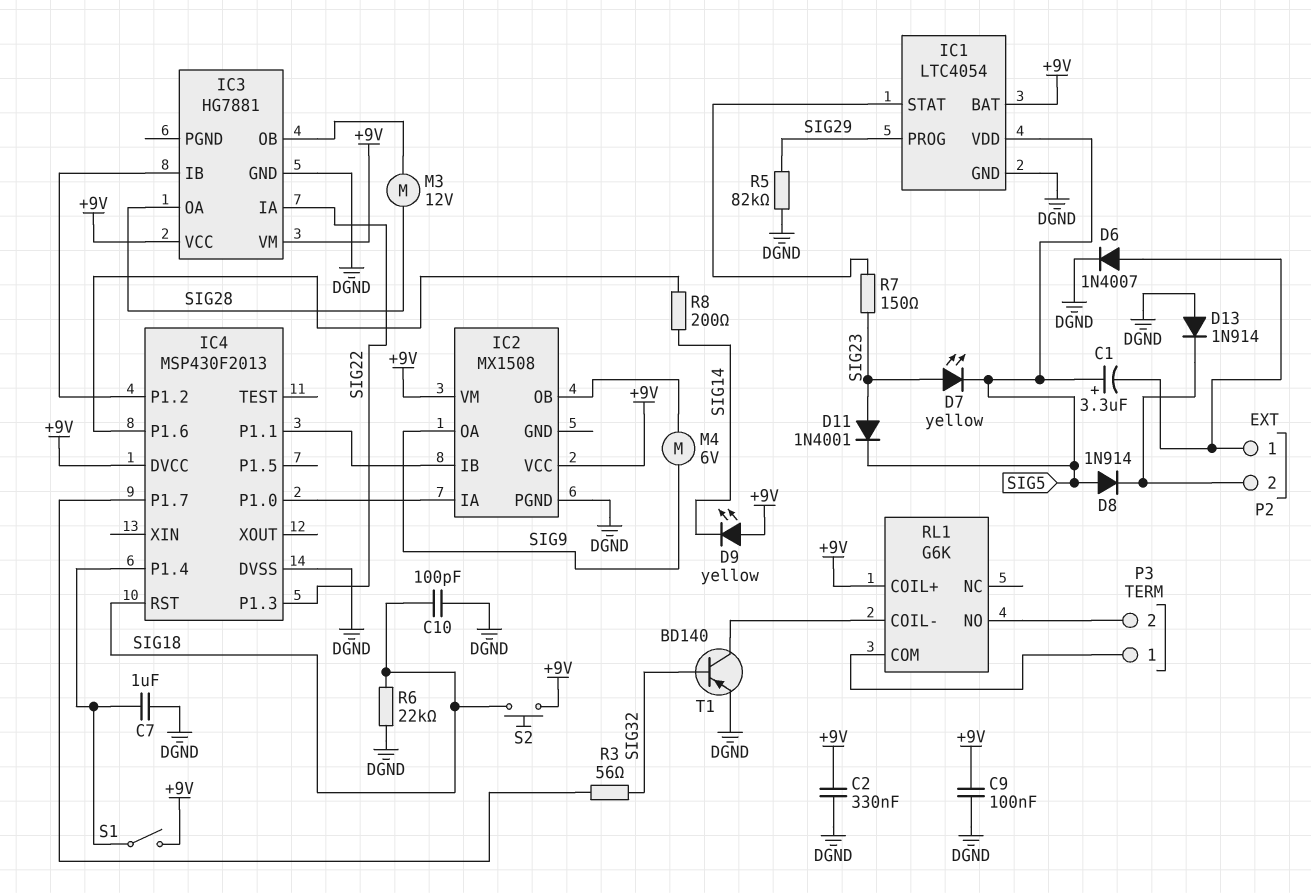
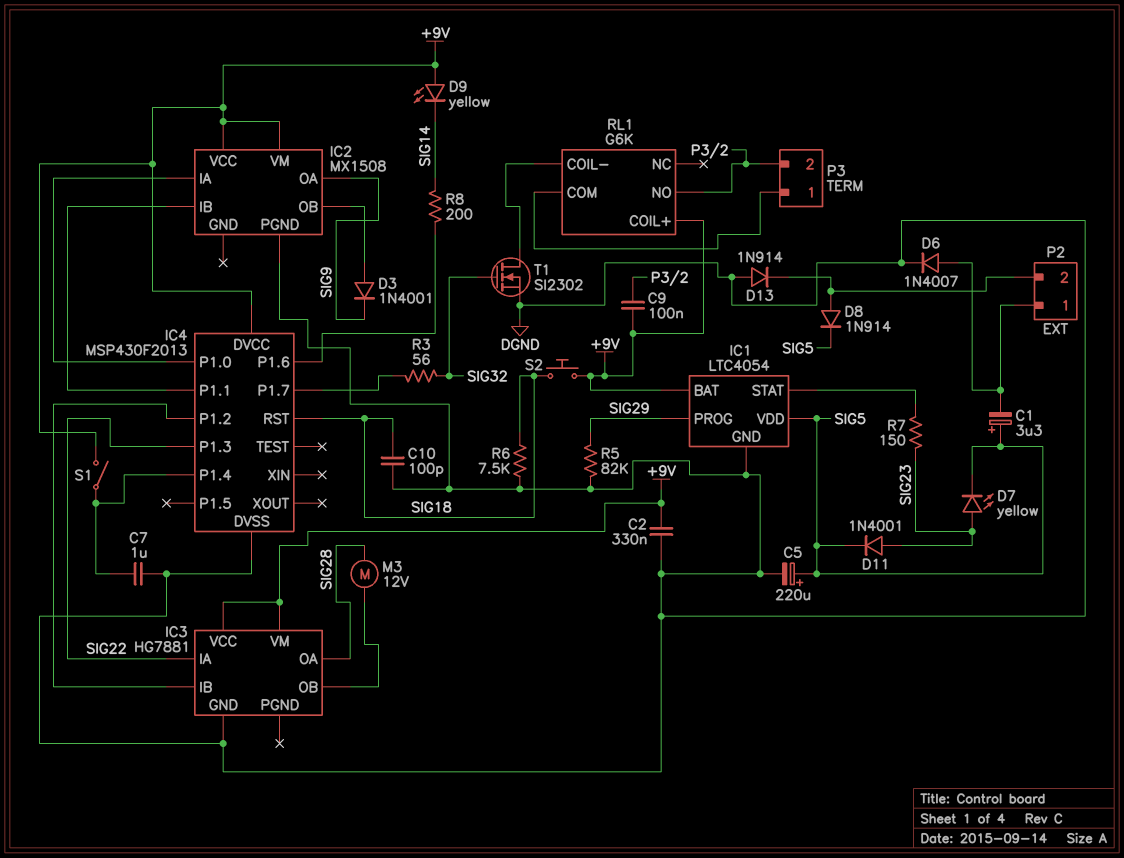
C5: none -> 220uF (plus SIG5, minus DGND)
C9: 100nF (+9V, DGND) -> 100nF (+9V, P3/2)
D3: none -> diode 1N4001 (A IC2/OB, K SIG9)
D8: diode 1N914 (A SIG5, K P2/2) -> diode 1N914 (A P2/2, K SIG5)
M4: motor 6V (IC2/OB, SIG9) -> none
R6: 22k (DGND, SIG18) -> 7.5k (DGND, SIG18)
T1: PNP BD140 (B SIG32, C RL1/COIL-, E DGND) -> NMOS SI2302 (G SIG32, D RL1/COIL-, S DGND)

